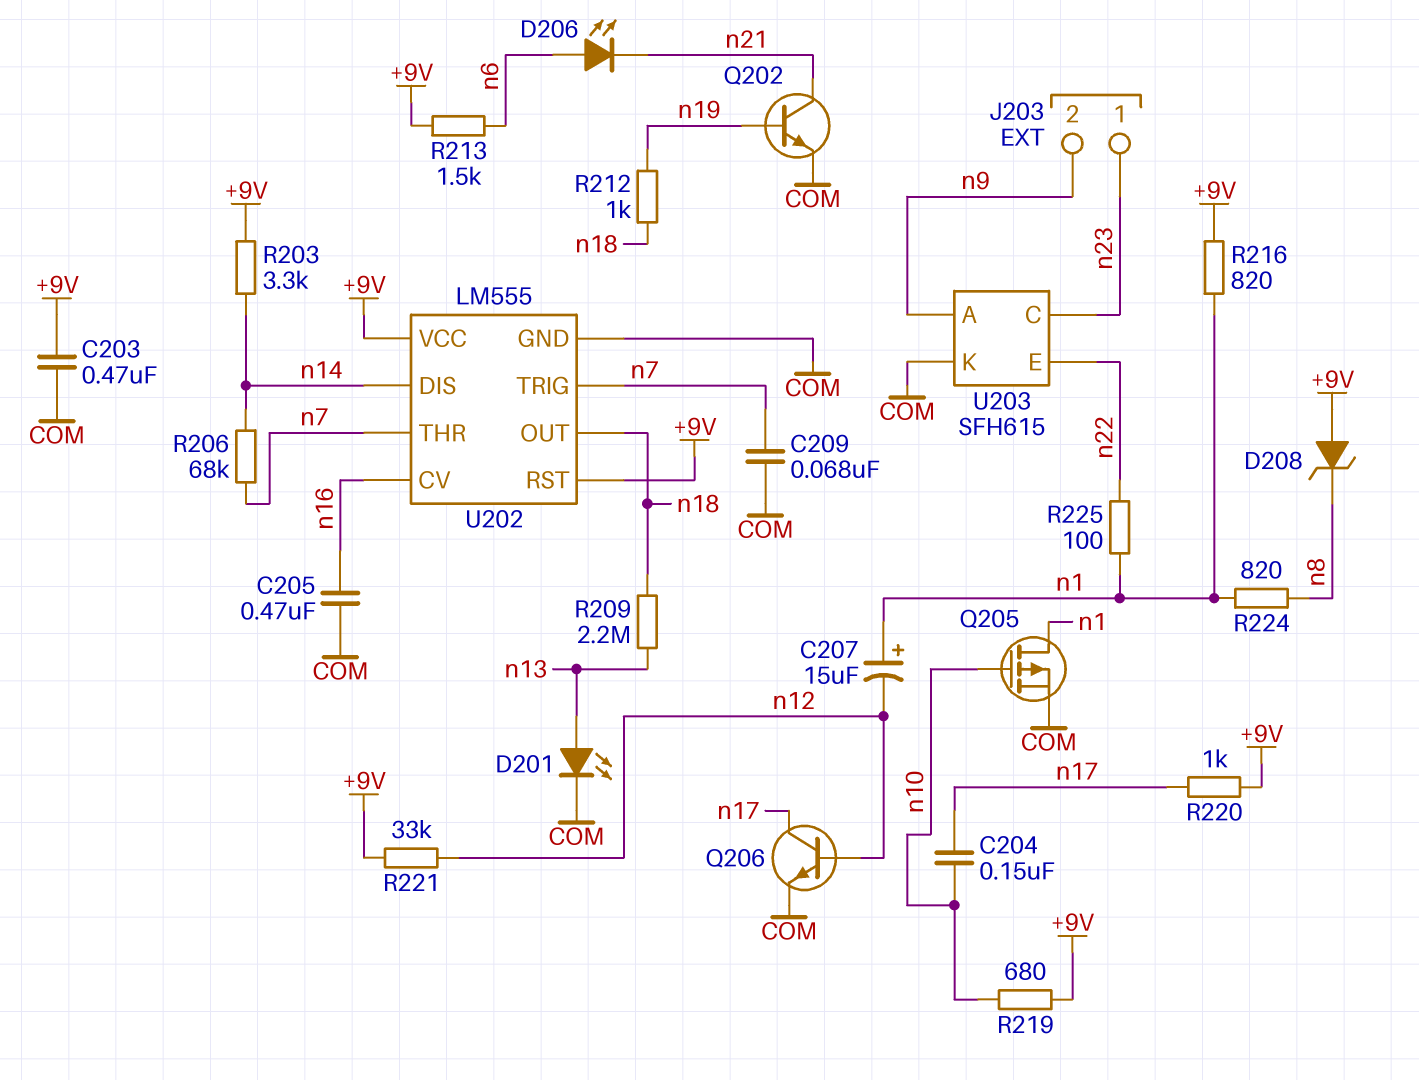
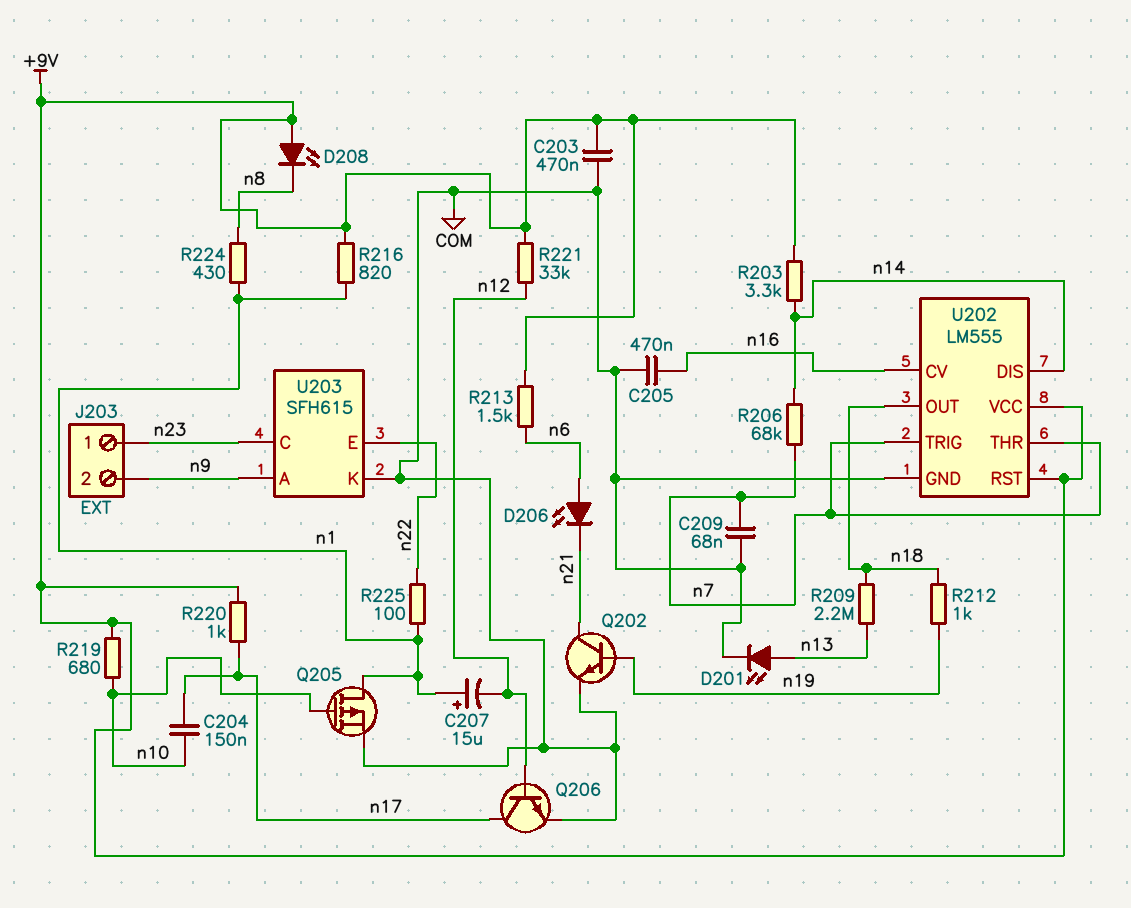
D208: zener (A +9V, K n8) -> LED (A +9V, K n8)
R224: 820 (n1, n8) -> 430 (n1, n8)

